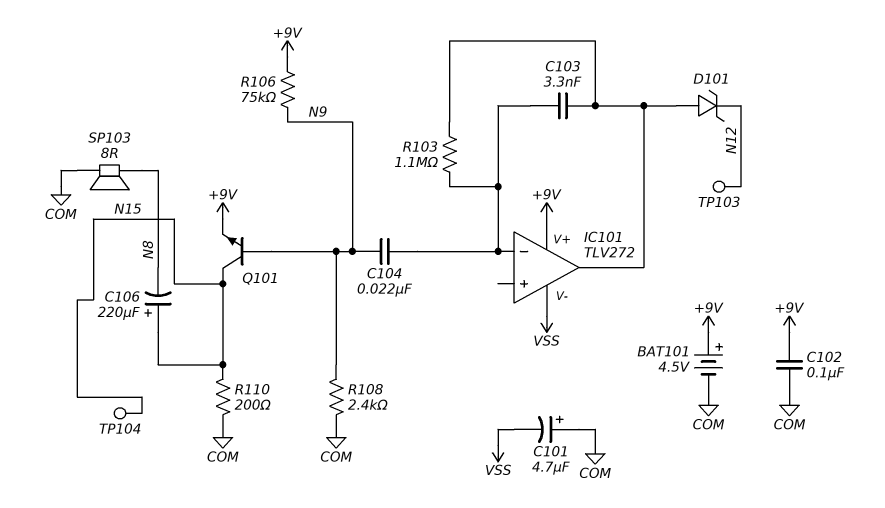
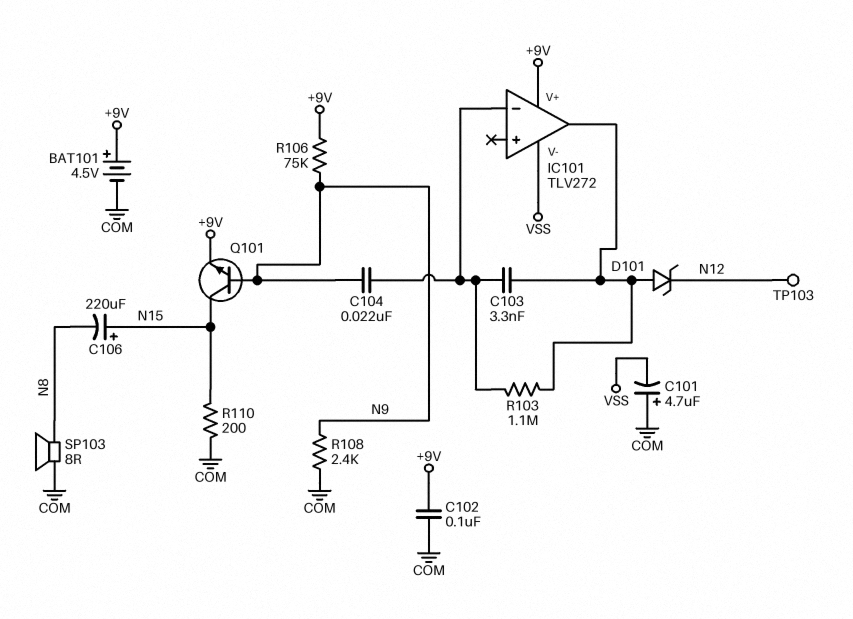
TP104: test point (N15) -> none

